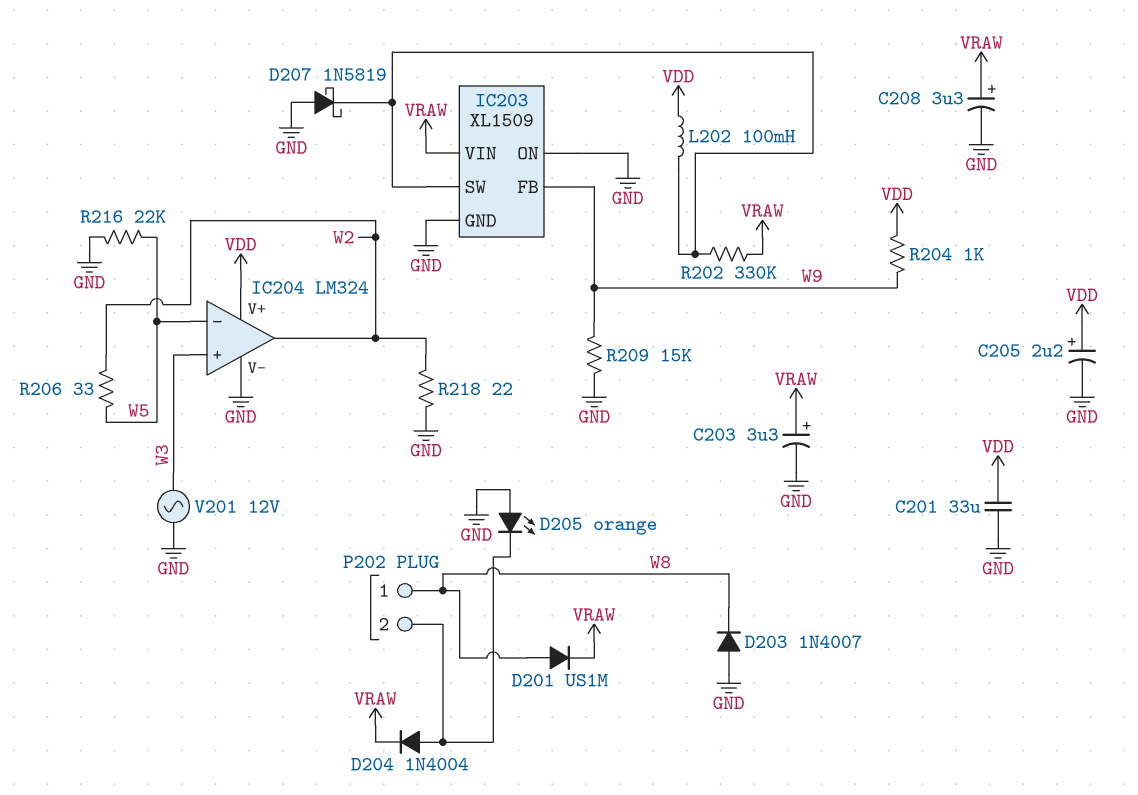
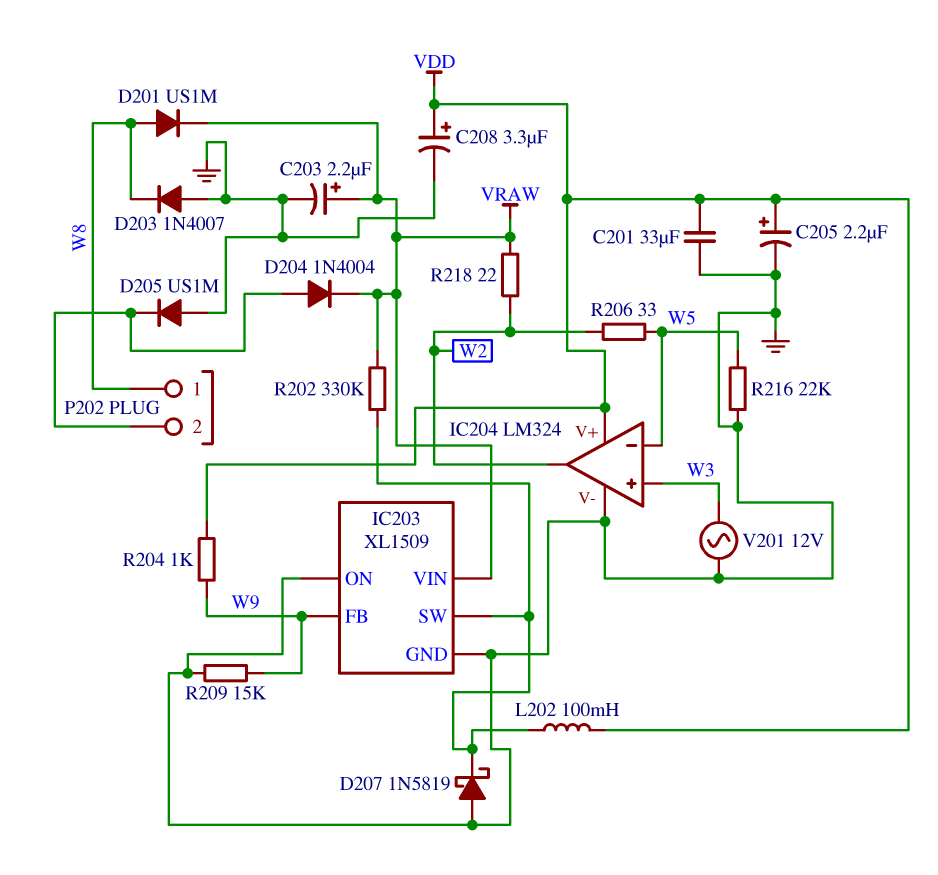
C203: 3.3uF (plus VRAW, minus GND) -> 2.2uF (plus VRAW, minus GND)
C208: 3.3uF (plus VRAW, minus GND) -> 3.3uF (plus VDD, minus GND)
D205: LED orange (A GND, K P202/2) -> diode US1M (A GND, K P202/2)
R218: 22 (GND, W2) -> 22 (VRAW, W2)

